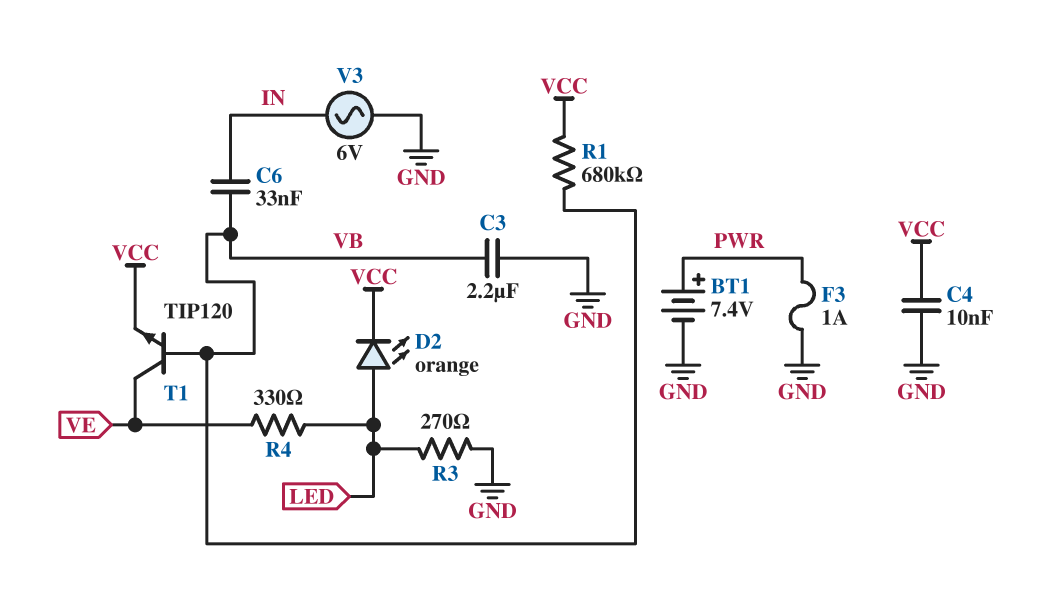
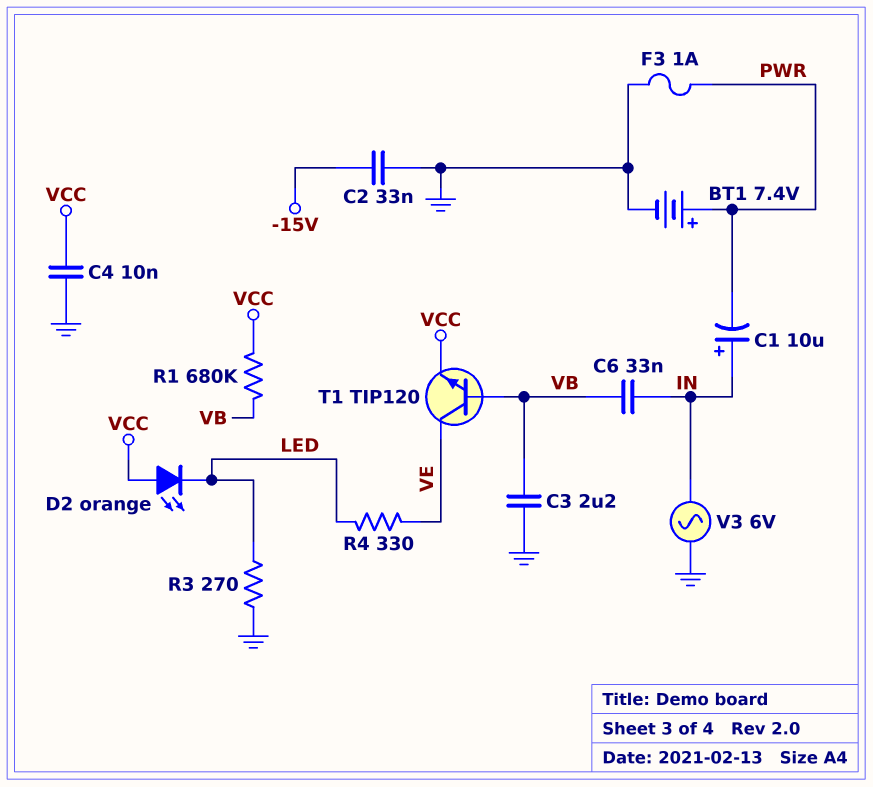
C1: none -> 10uF (plus IN, minus PWR)
C2: none -> 33nF (-15V, GND)
D2: LED orange (A LED, K VCC) -> LED orange (A VCC, K LED)

